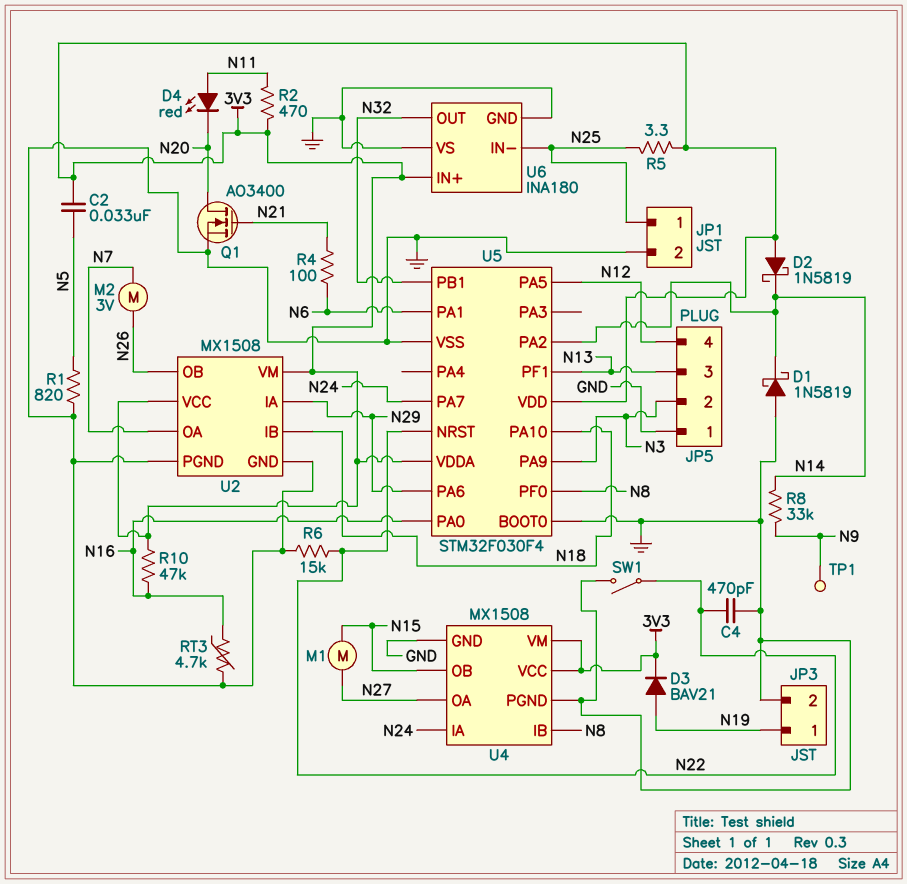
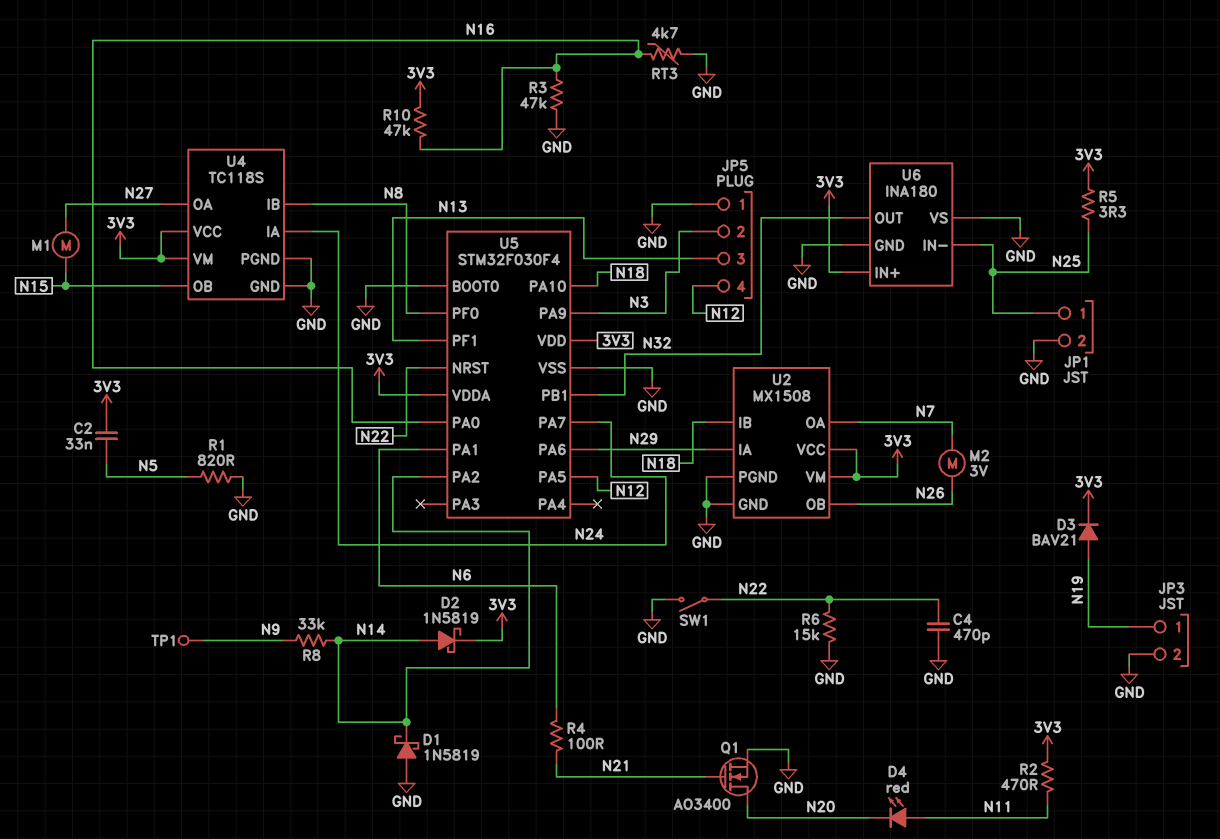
D2: schottky 1N5819 (A 3V3, K N14) -> schottky 1N5819 (A N14, K 3V3)
R3: none -> 47k (GND, N16)
U4: MX1508 -> TC118S

